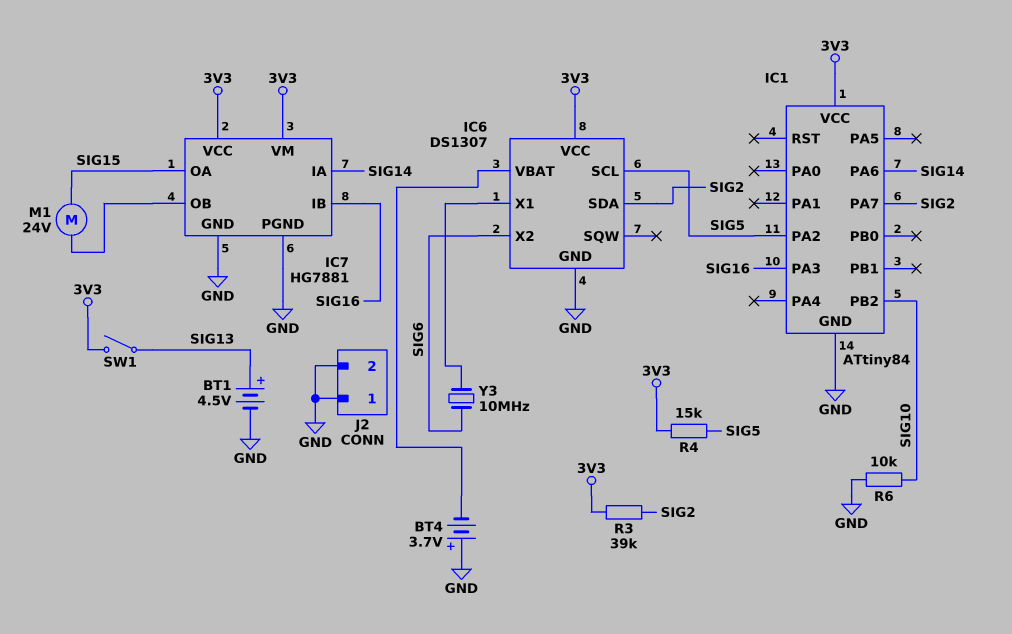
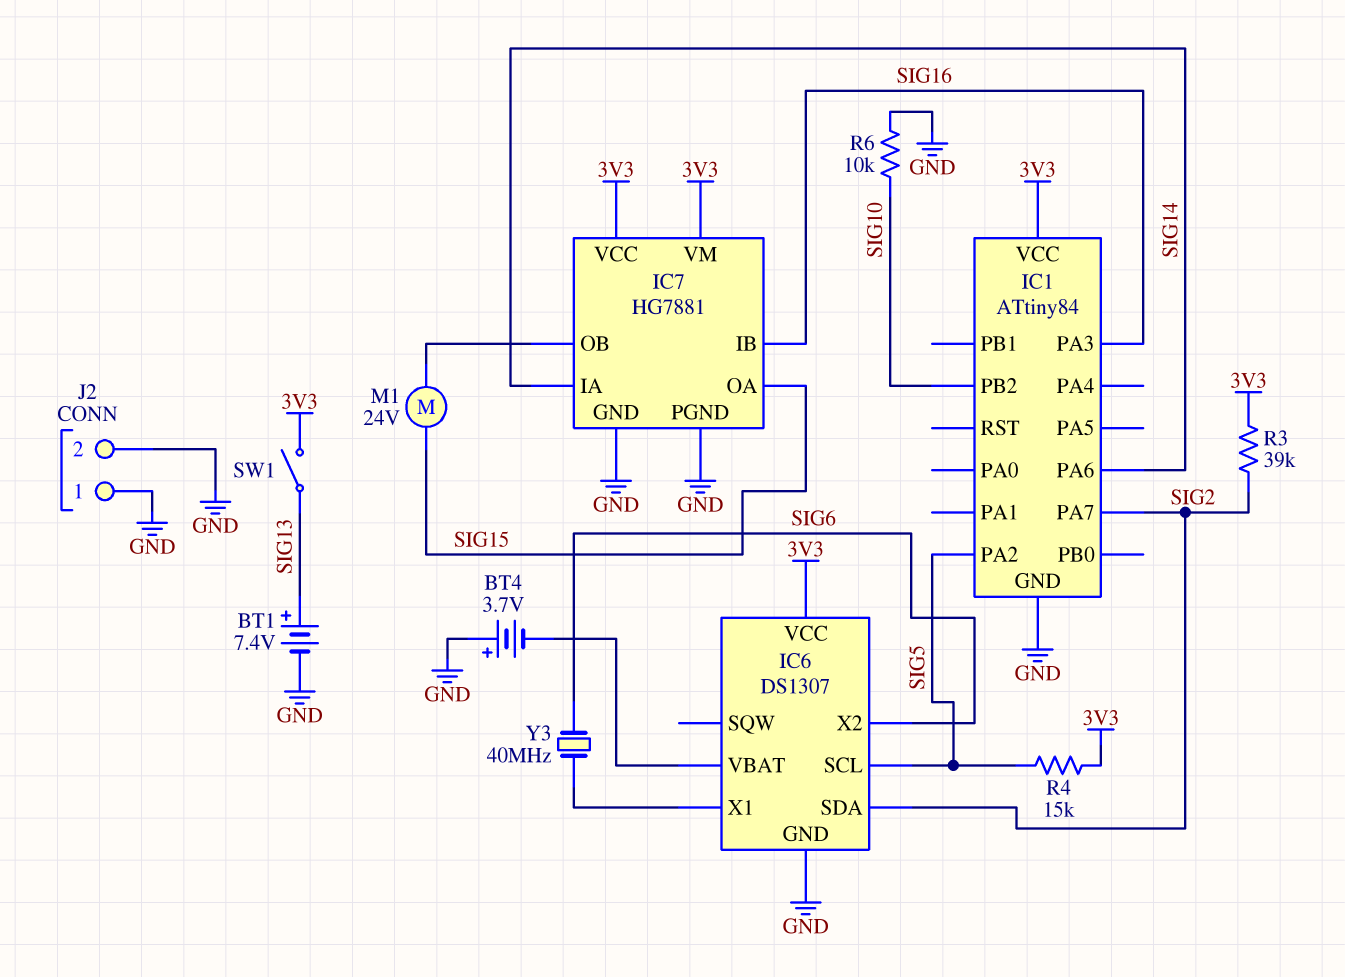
BT1: 4.5V (plus SIG13, minus GND) -> 7.4V (plus SIG13, minus GND)
Y3: 10MHz (IC6/X1, SIG6) -> 40MHz (IC6/X1, SIG6)

